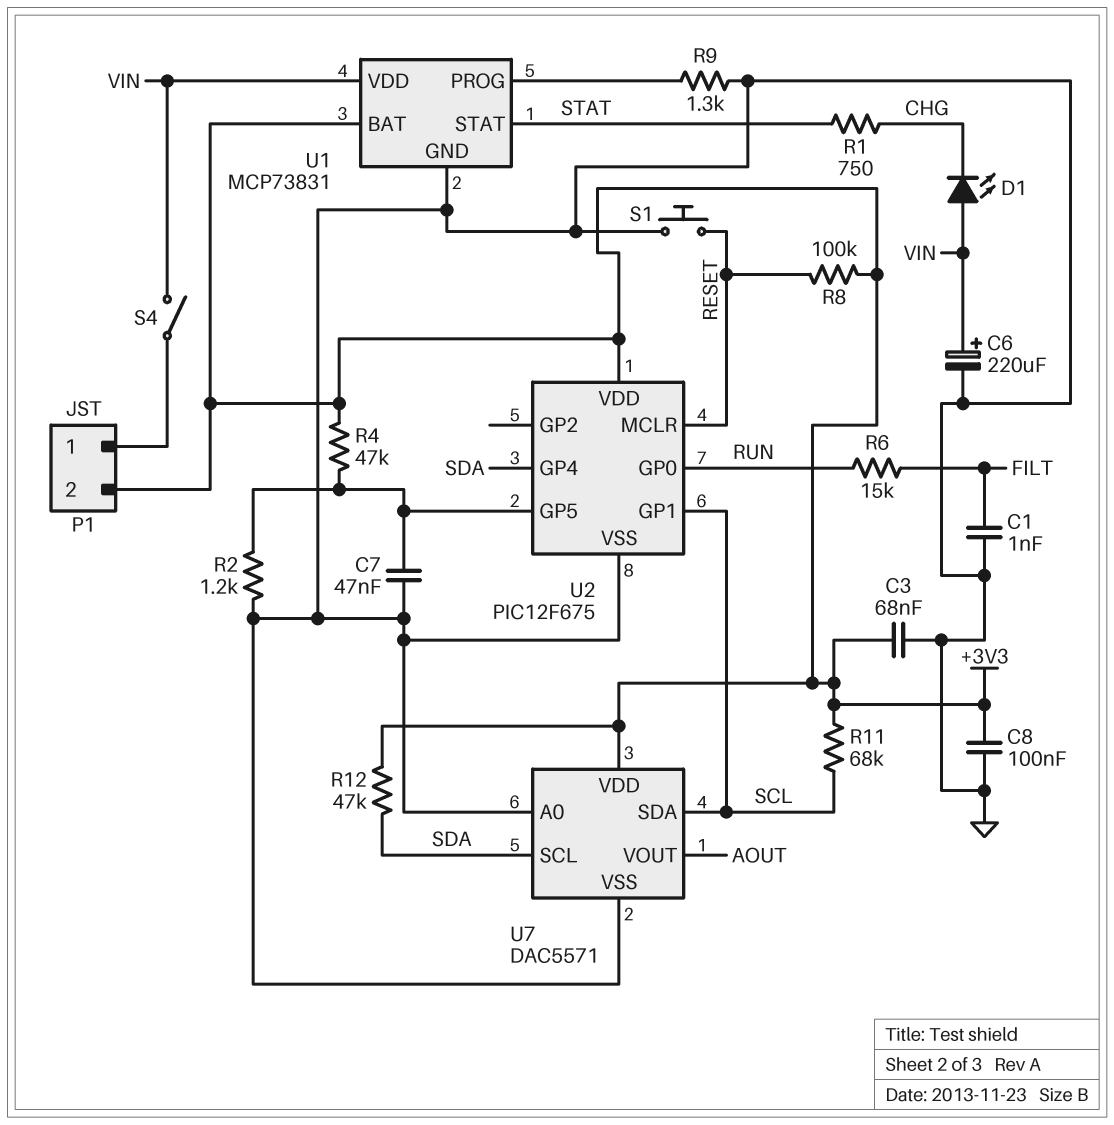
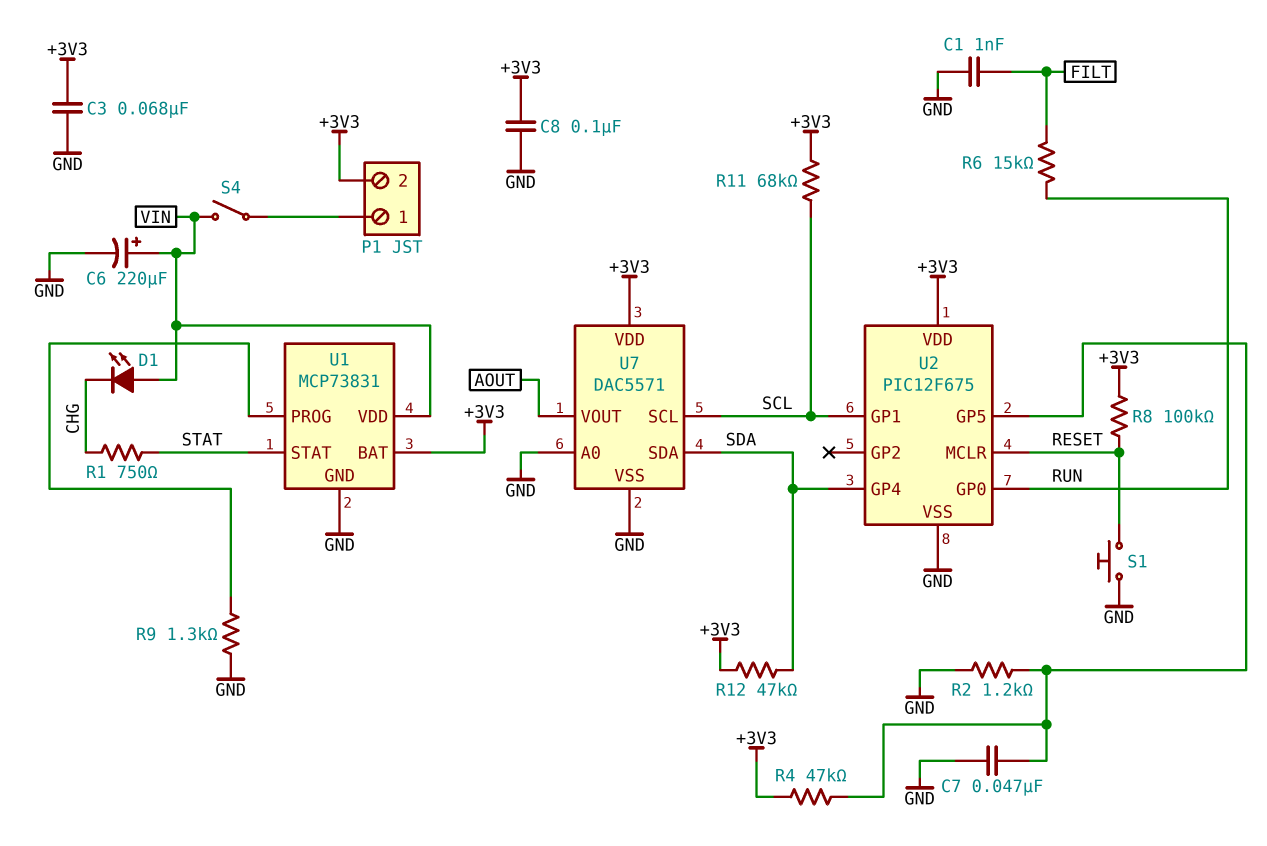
U7 pin SCL: SDA -> SCL
U7 pin SDA: SCL -> SDA

